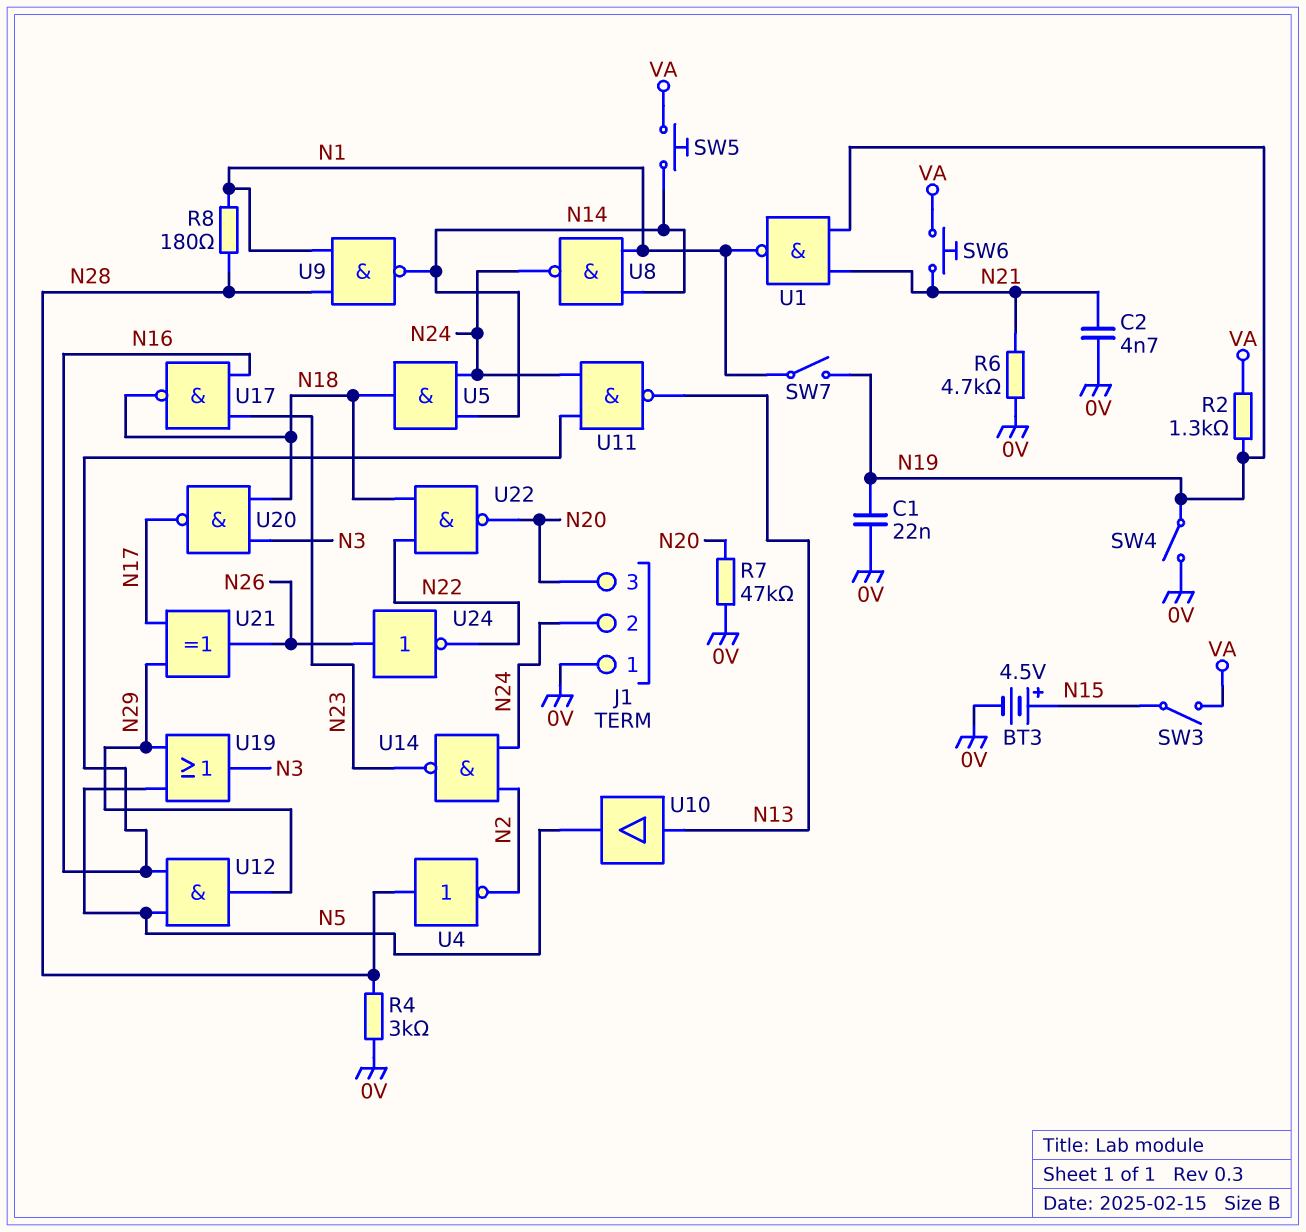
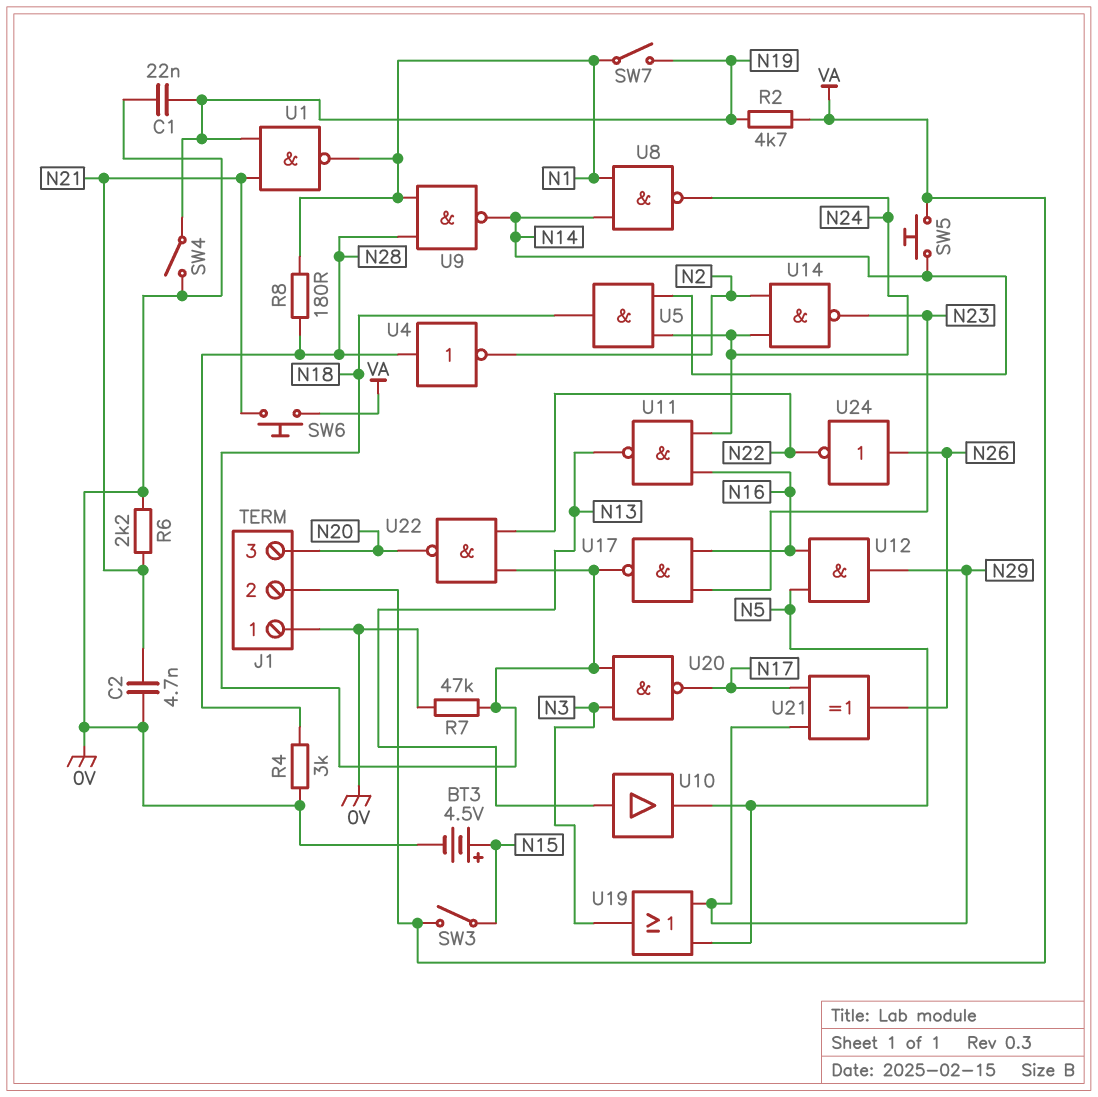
J1 pin 2: N24 -> VA
R2: 1.3k (N19, VA) -> 4.7k (N19, VA)
R6: 4.7k (0V, N21) -> 2.2k (0V, N21)
R7: 47k (0V, N20) -> 47k (0V, N18)

